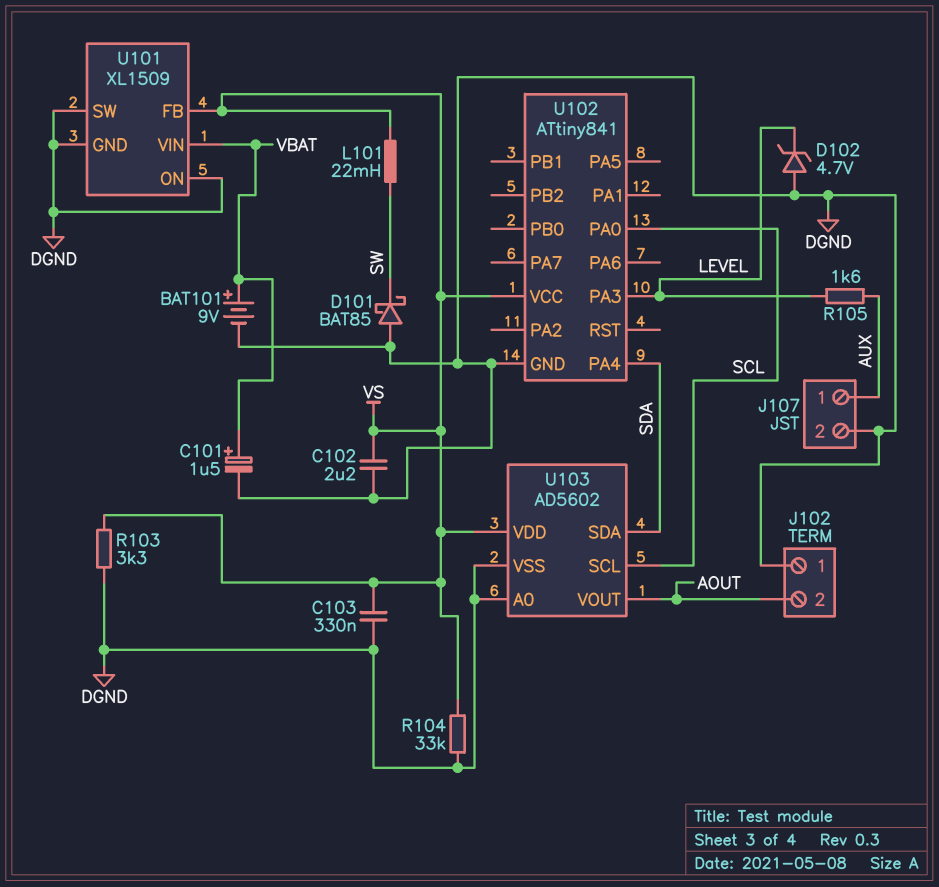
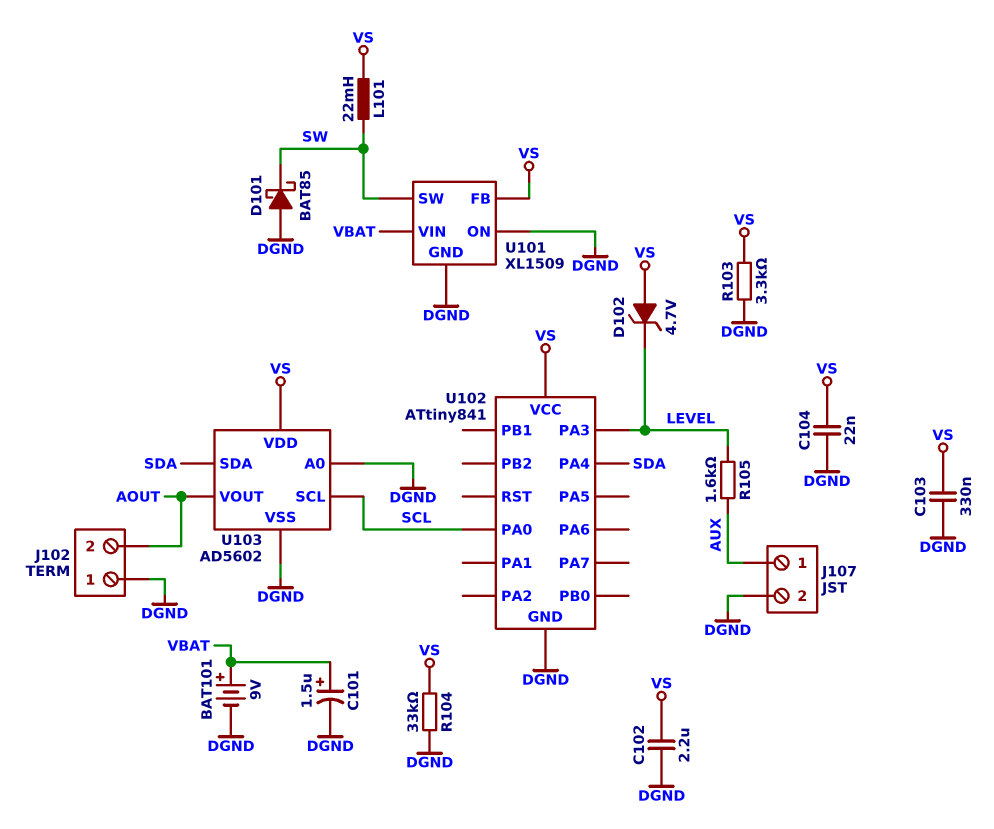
C104: none -> 22nF (DGND, VS)
D102: zener 4.7V (A DGND, K LEVEL) -> zener 4.7V (A VS, K LEVEL)
U101 pin SW: DGND -> SW

